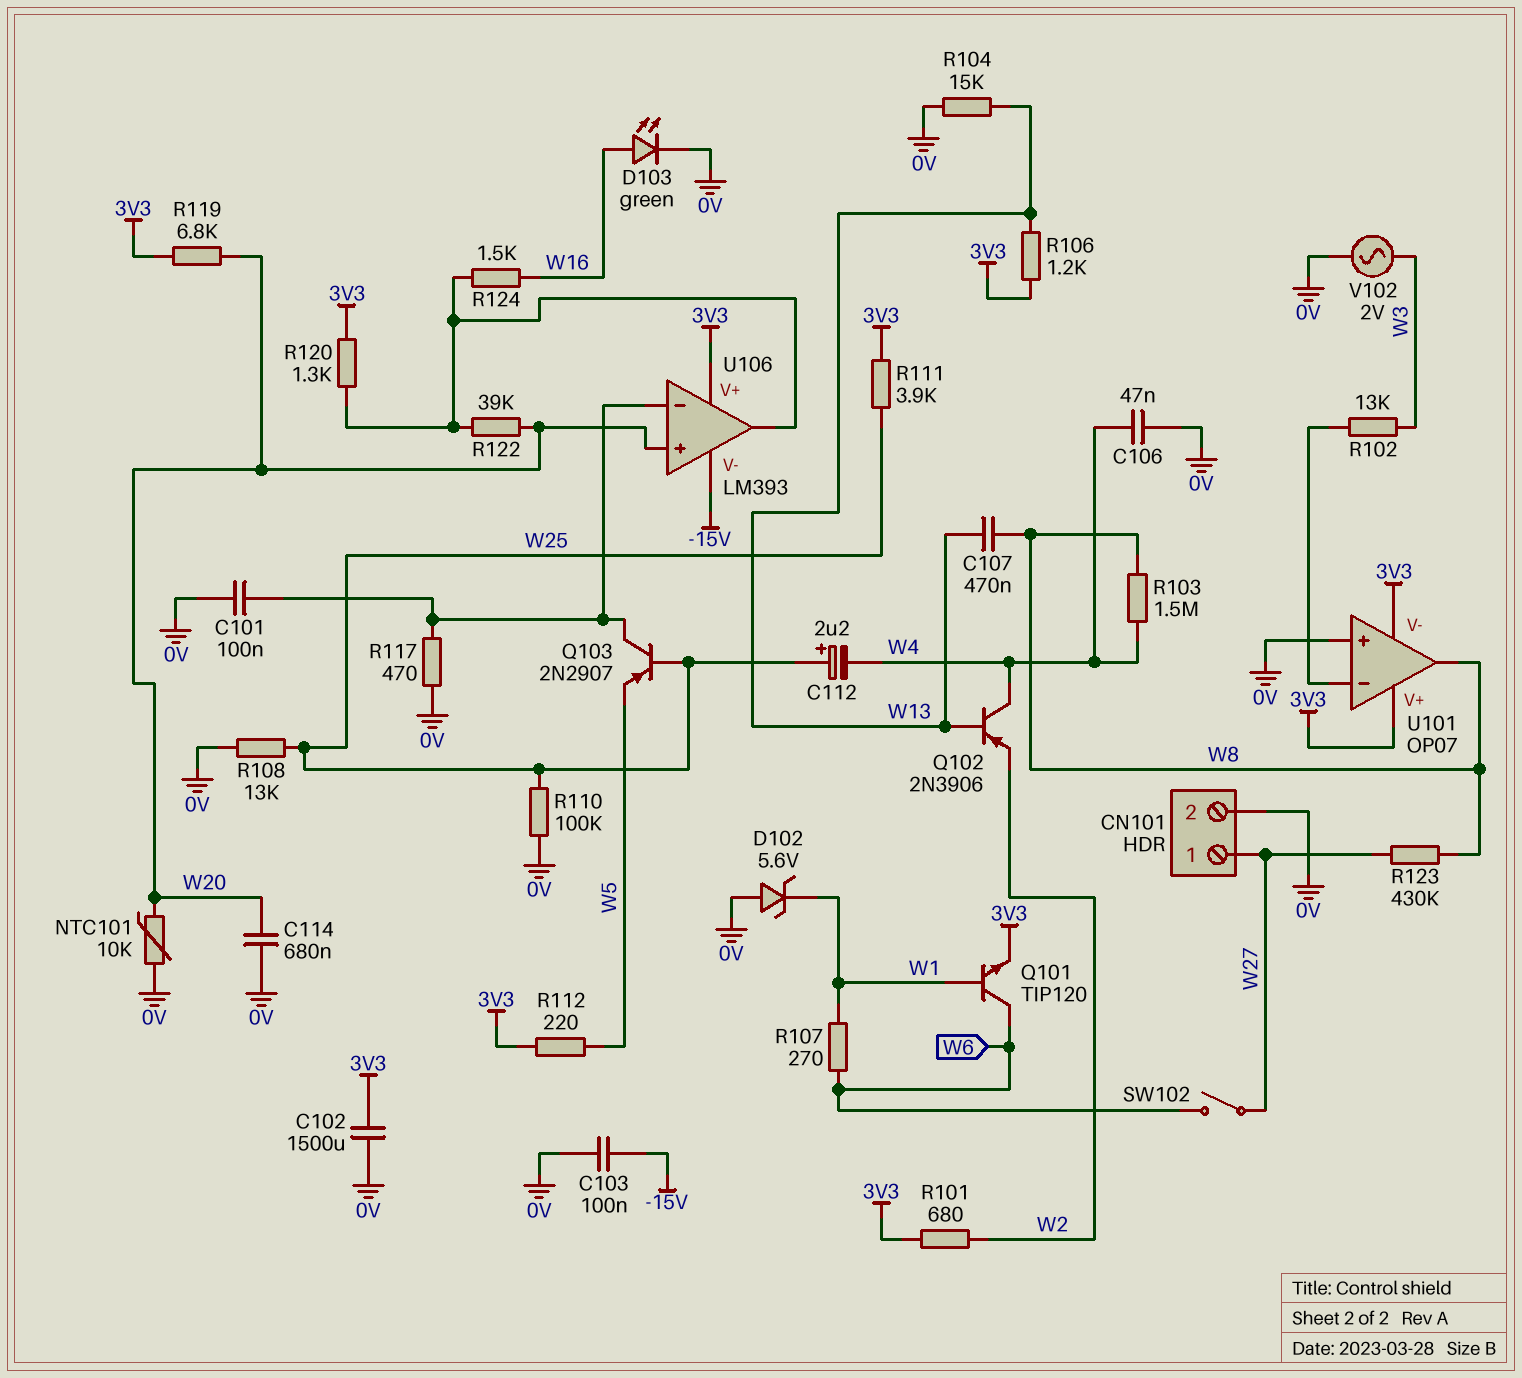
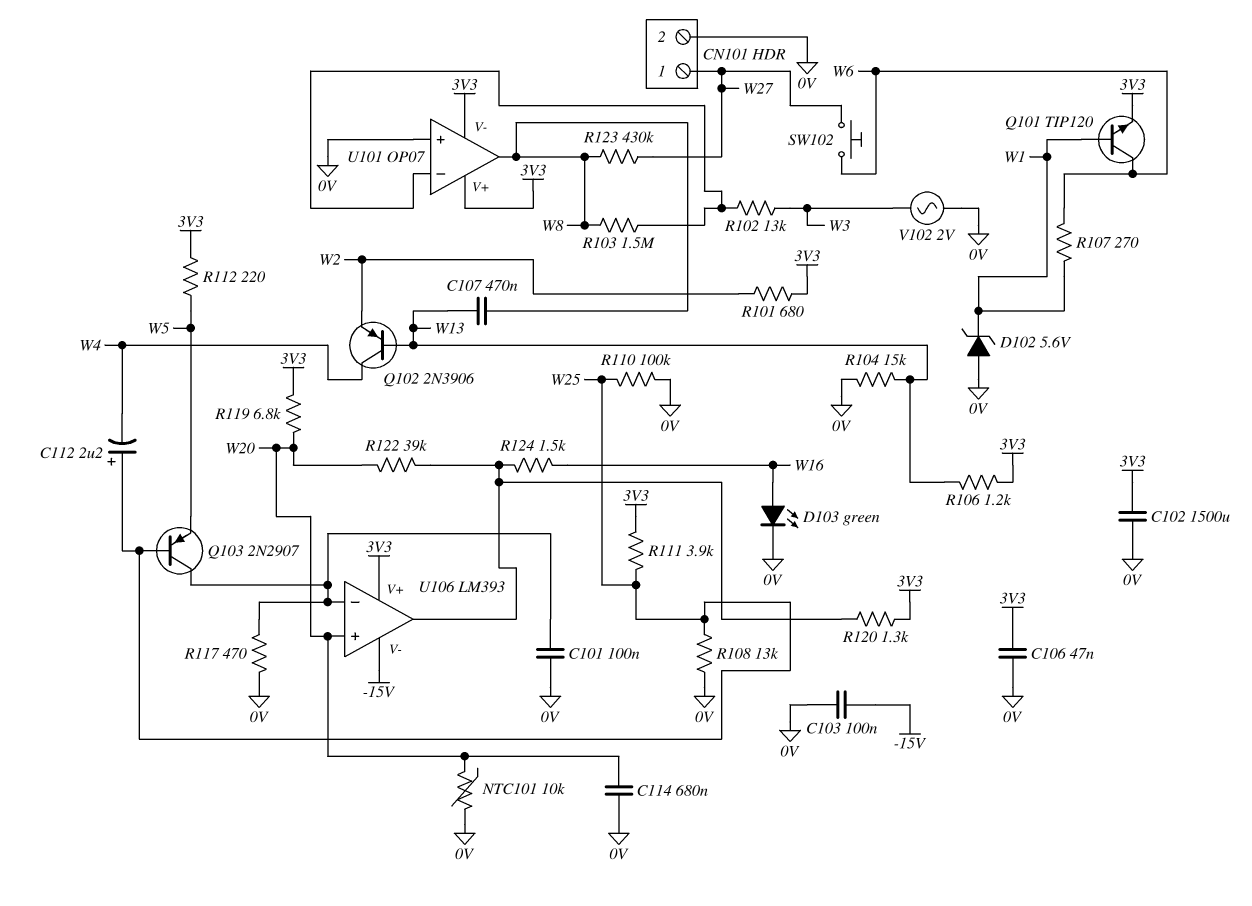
C106: 47nF (0V, W4) -> 47nF (0V, 3V3)
R103: 1.5M (W4, W8) -> 1.5M (U101/in-, W8)
SW102: switch (W6, W27) -> button (W6, W27)

